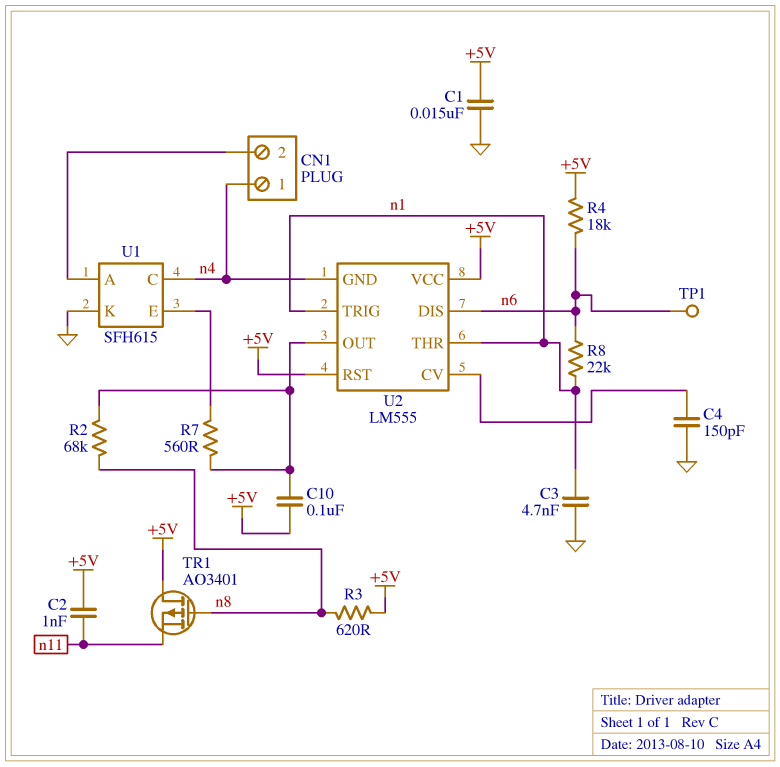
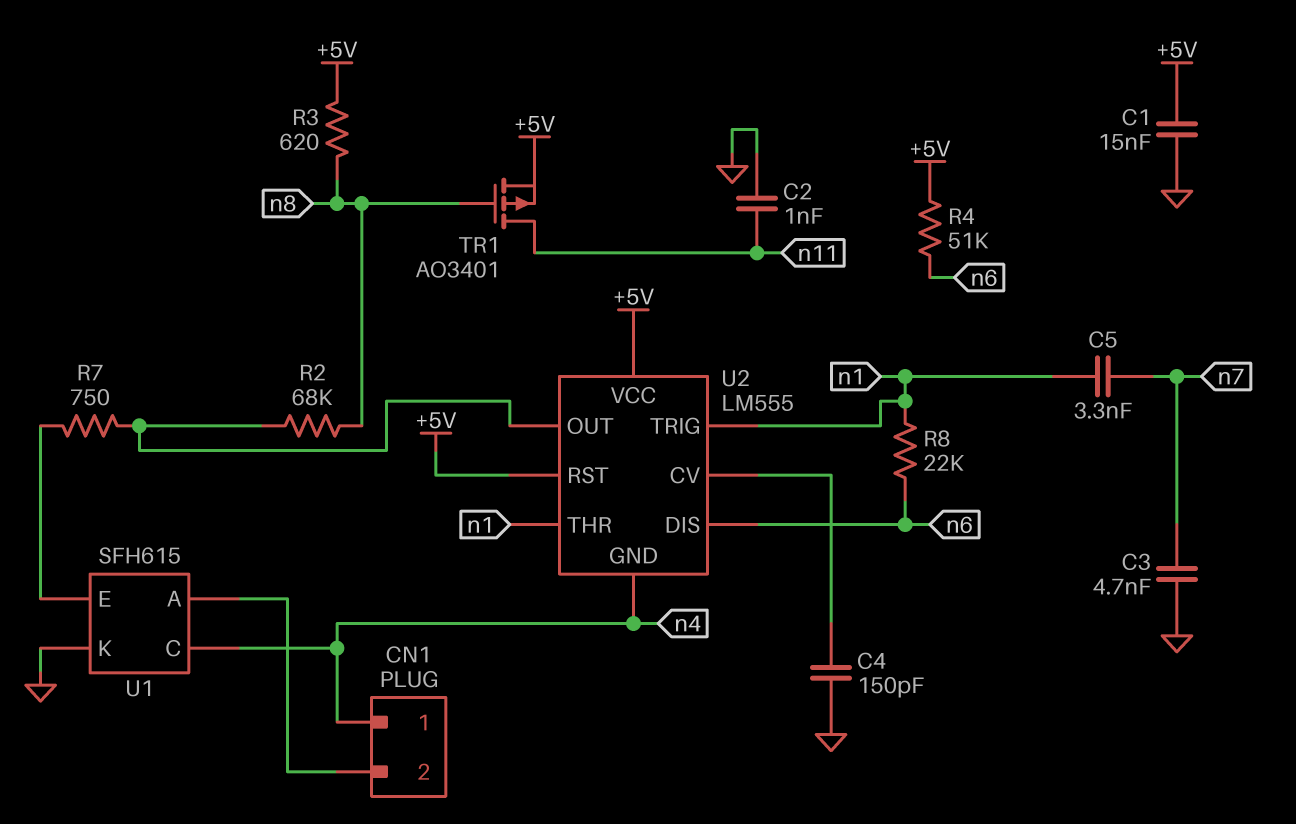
C2: 1nF (+5V, n11) -> 1nF (GND, n11)
C3: 4.7nF (GND, n1) -> 4.7nF (GND, n7)
C5: none -> 3.3nF (n1, n7)
C10: 100nF (+5V, U2/OUT) -> none
R4: 18k (+5V, n6) -> 51k (+5V, n6)
R7: 560 (U1/E, U2/OUT) -> 750 (U1/E, U2/OUT)
TP1: test point (n6) -> none
TR1: PMOS AO3401 (G n8, D +5V, S n11) -> PMOS AO3401 (G n8, D n11, S +5V)

